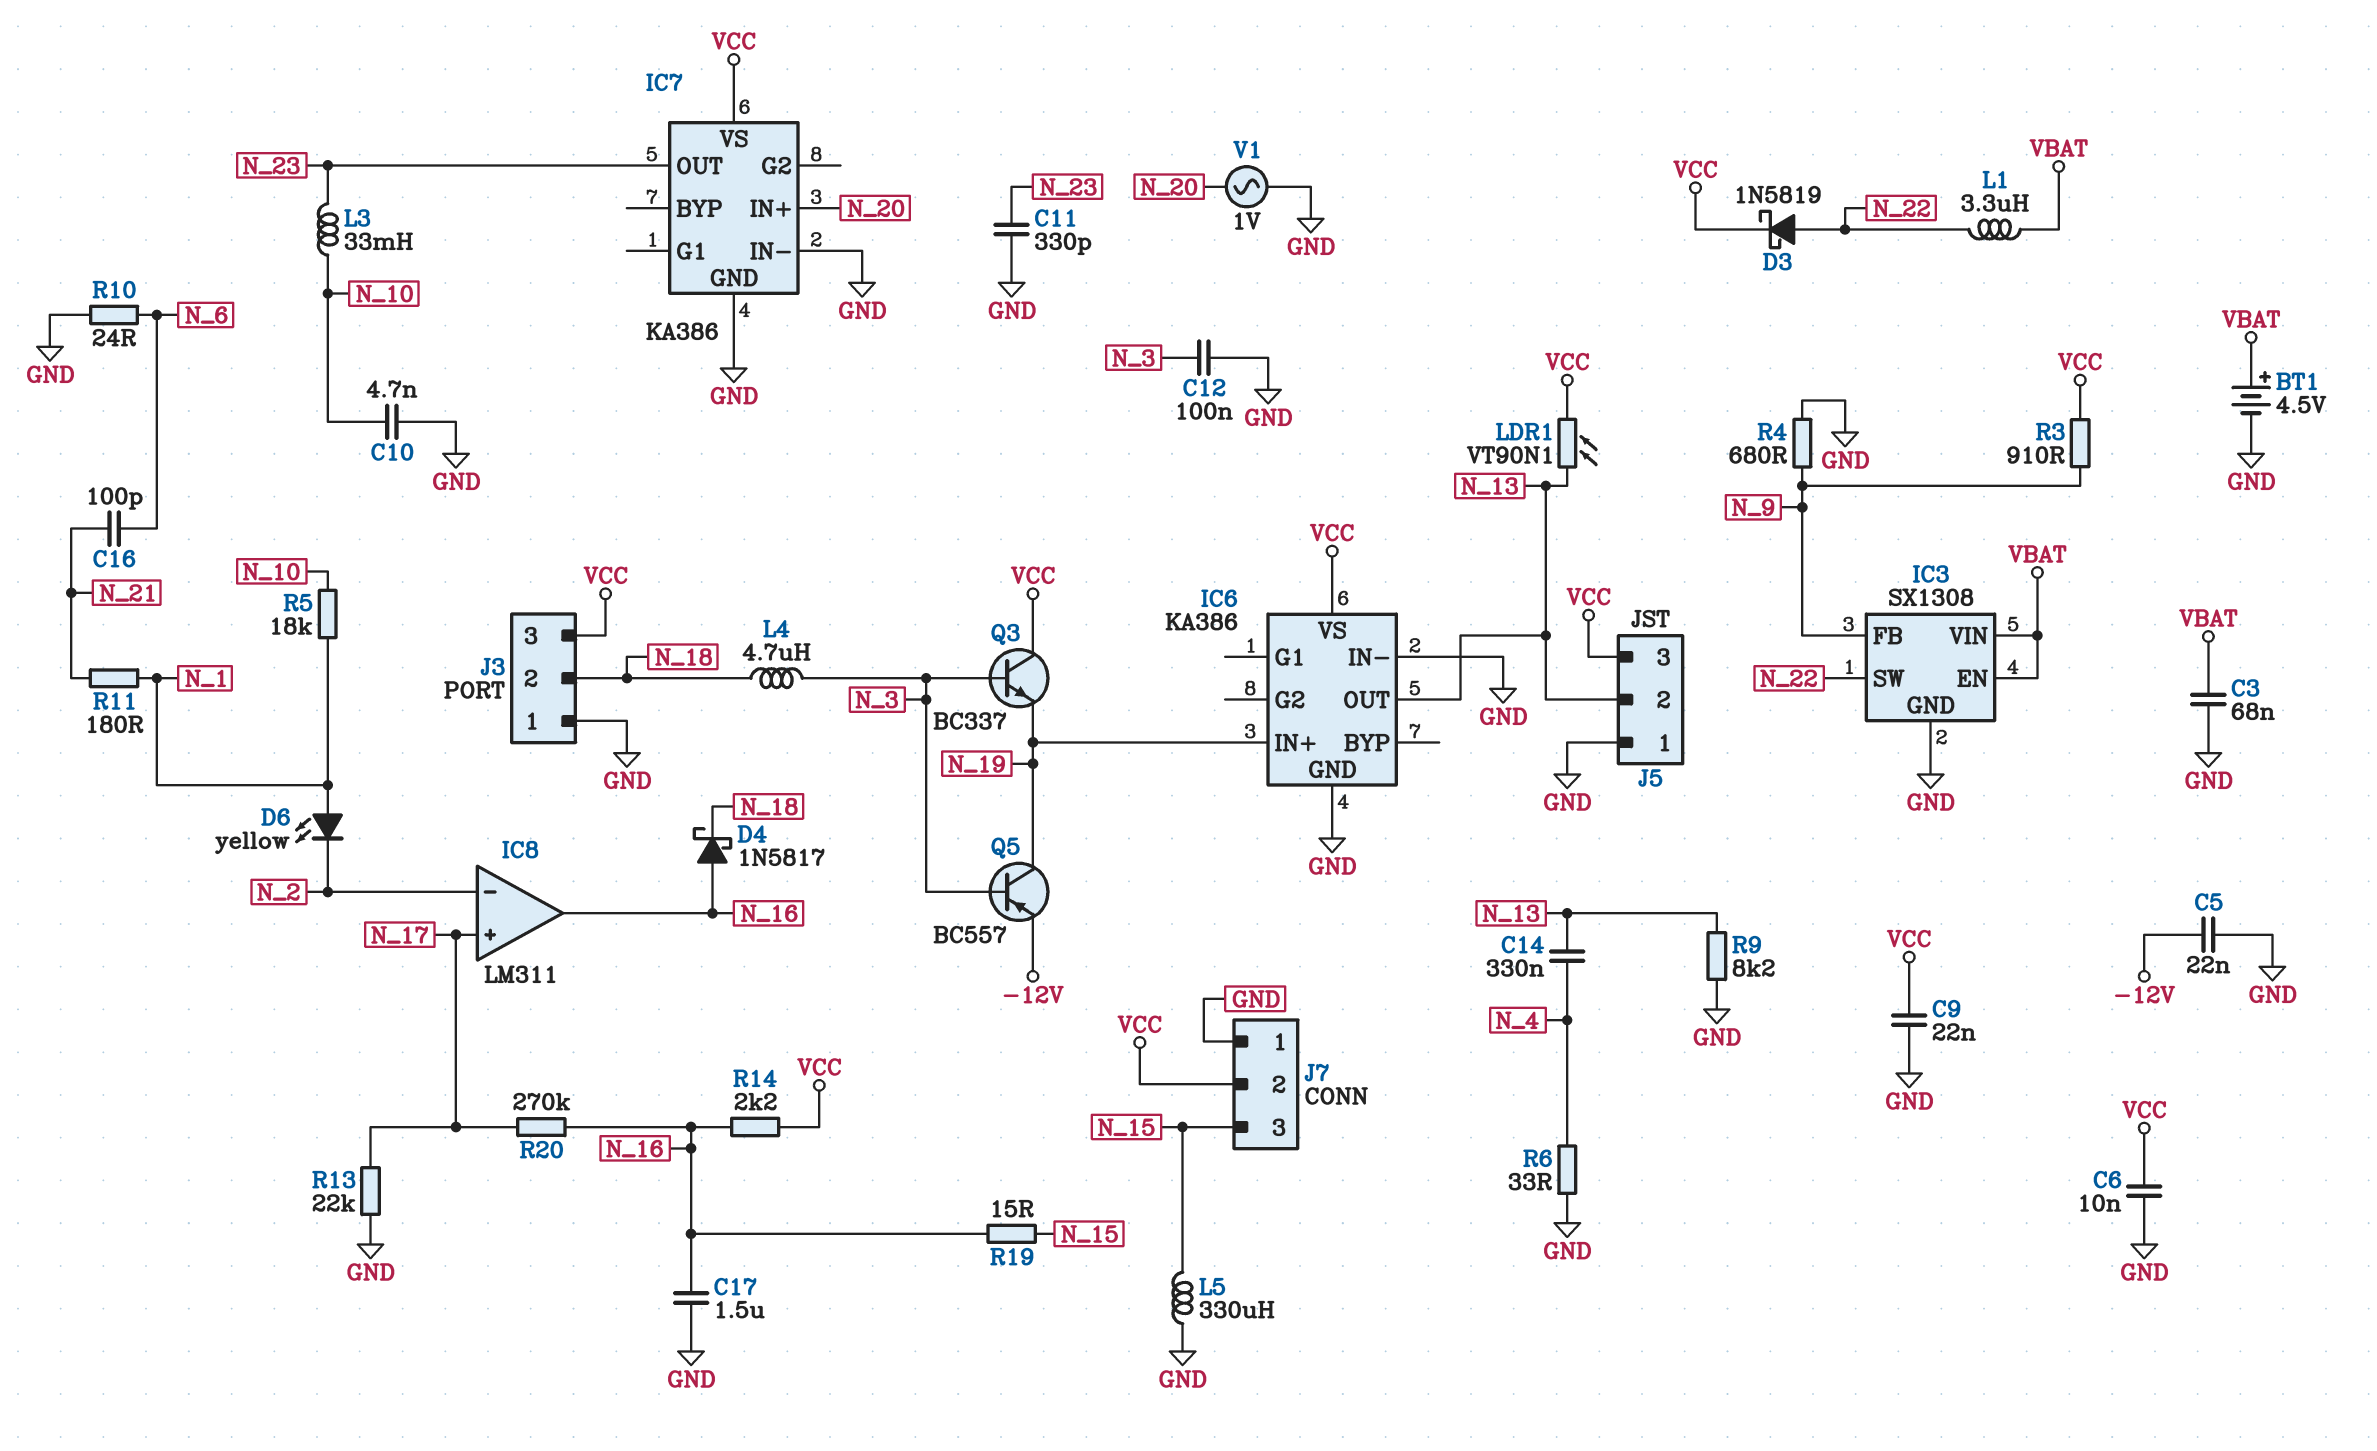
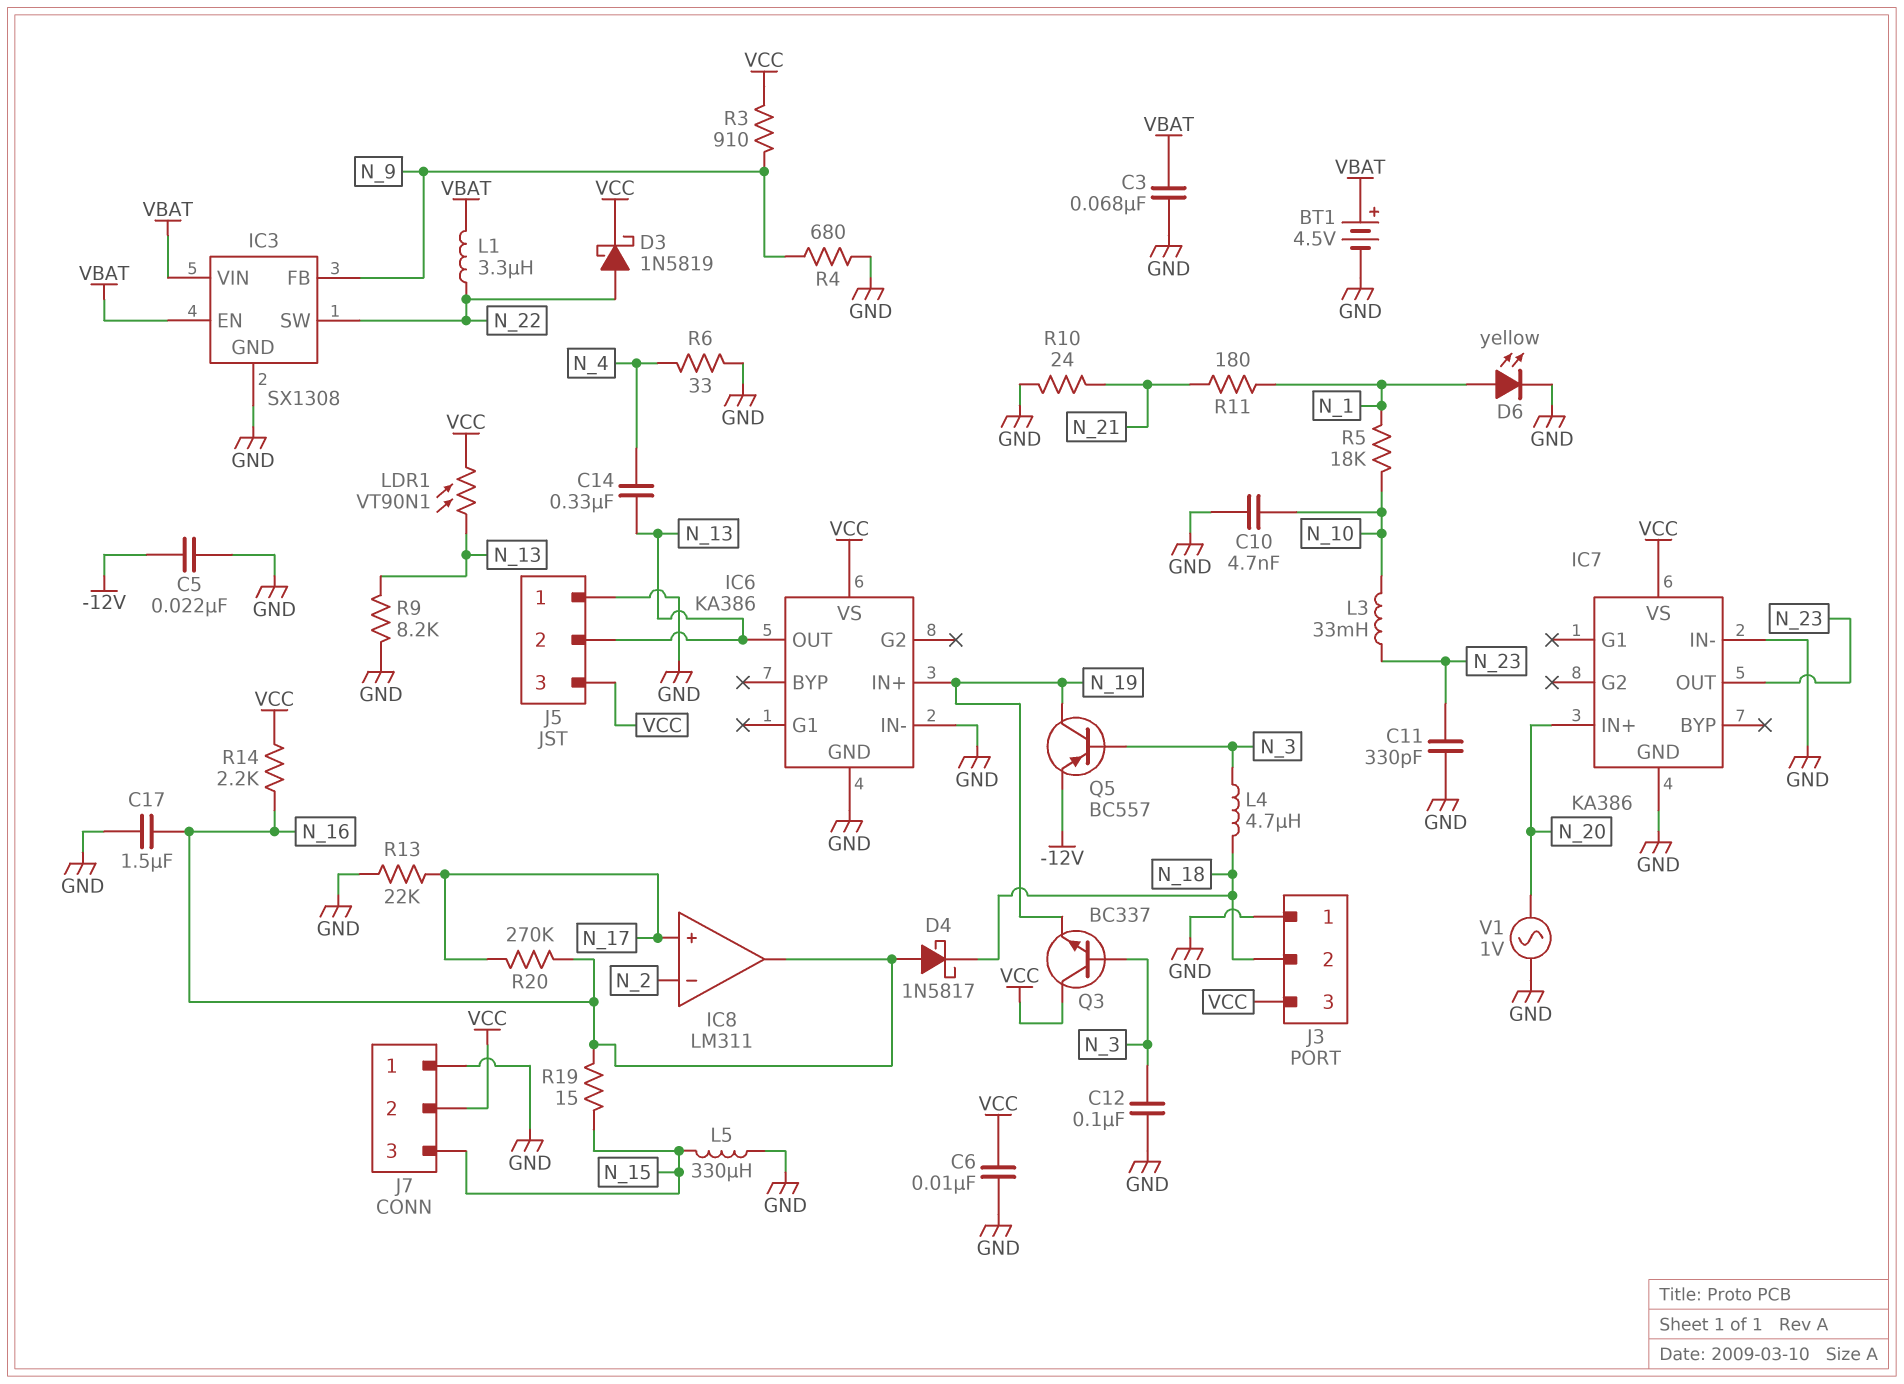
C9: 22nF (GND, VCC) -> none
C16: 100pF (N_6, N_21) -> none
D6: LED yellow (A N_1, K N_2) -> LED yellow (A N_1, K GND)
R10: 24 (GND, N_6) -> 24 (GND, N_21)

